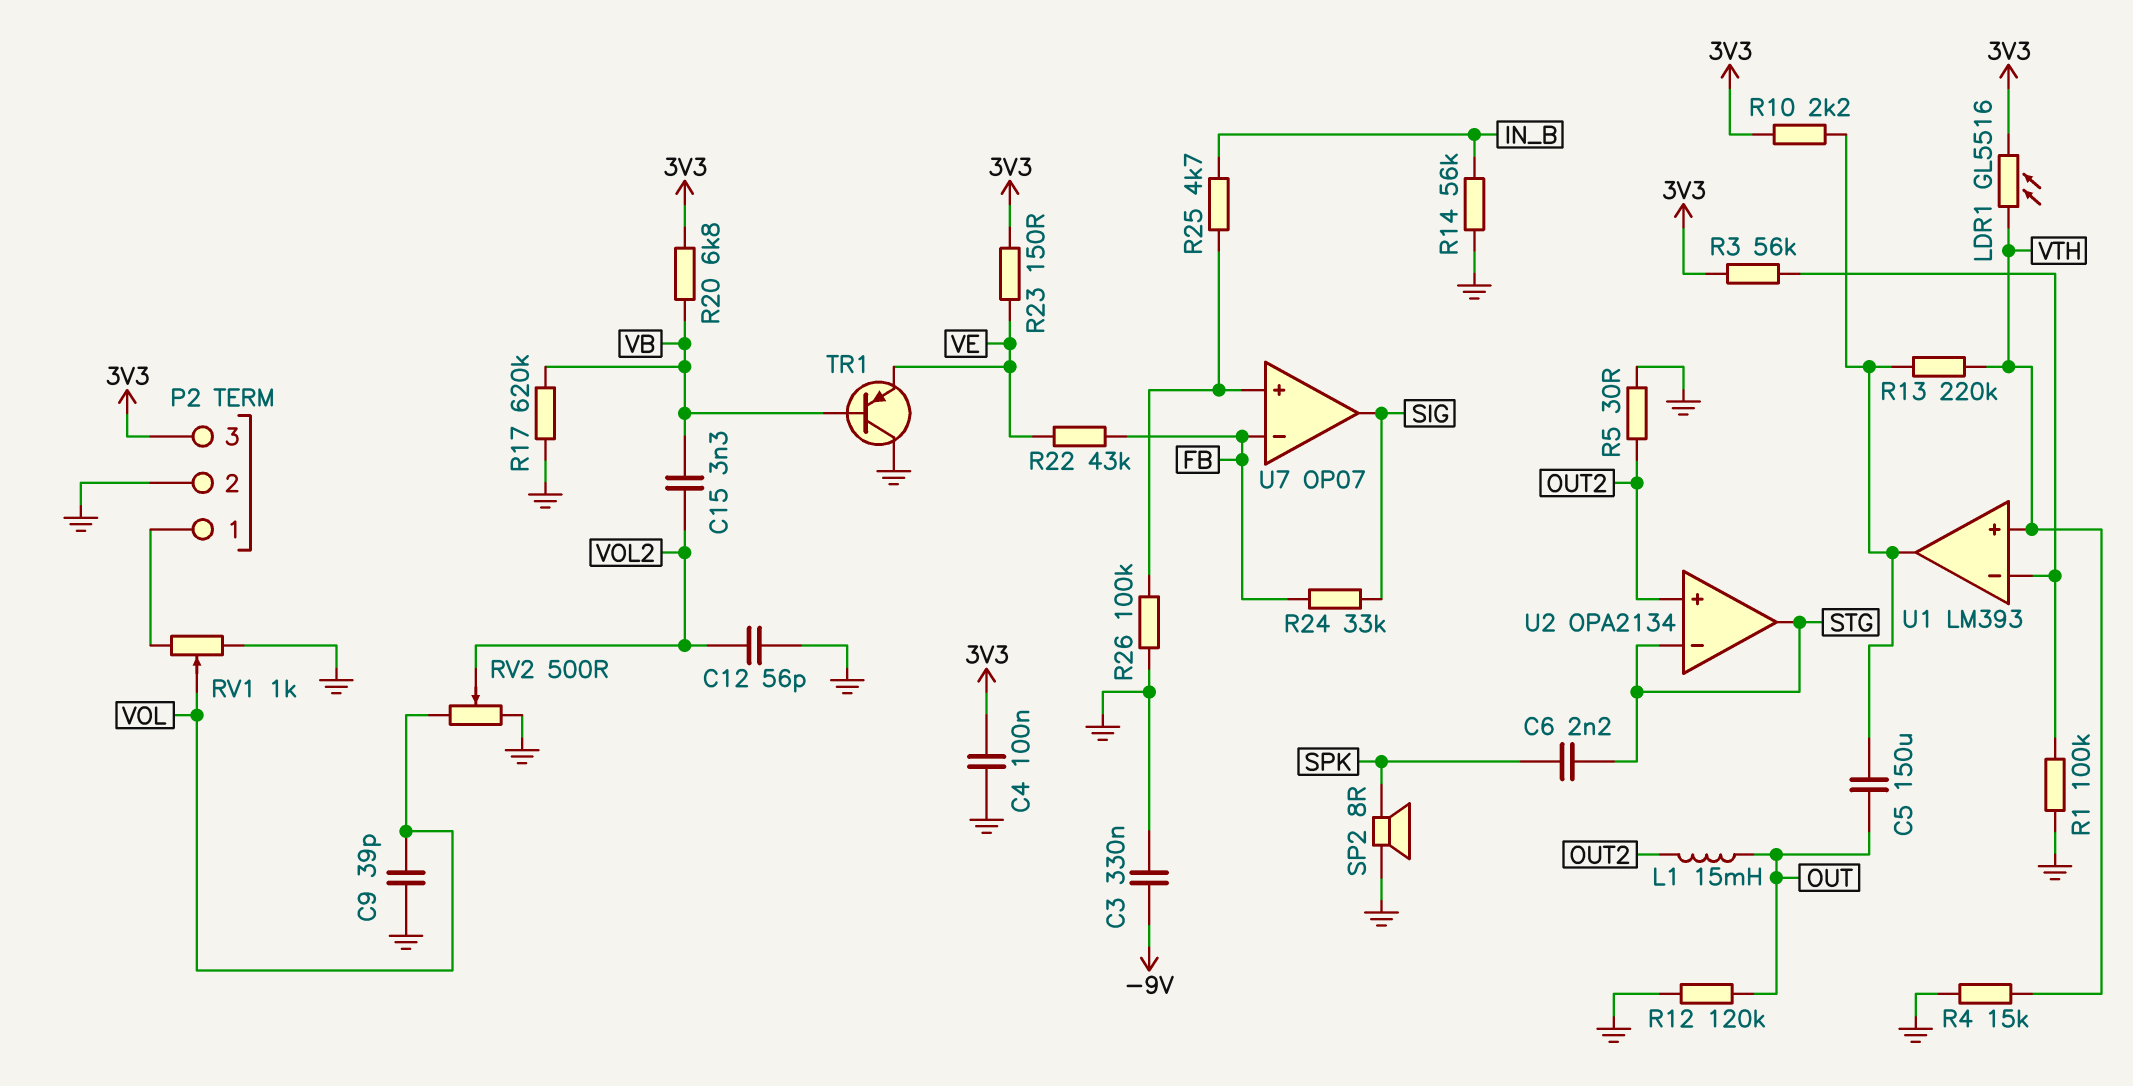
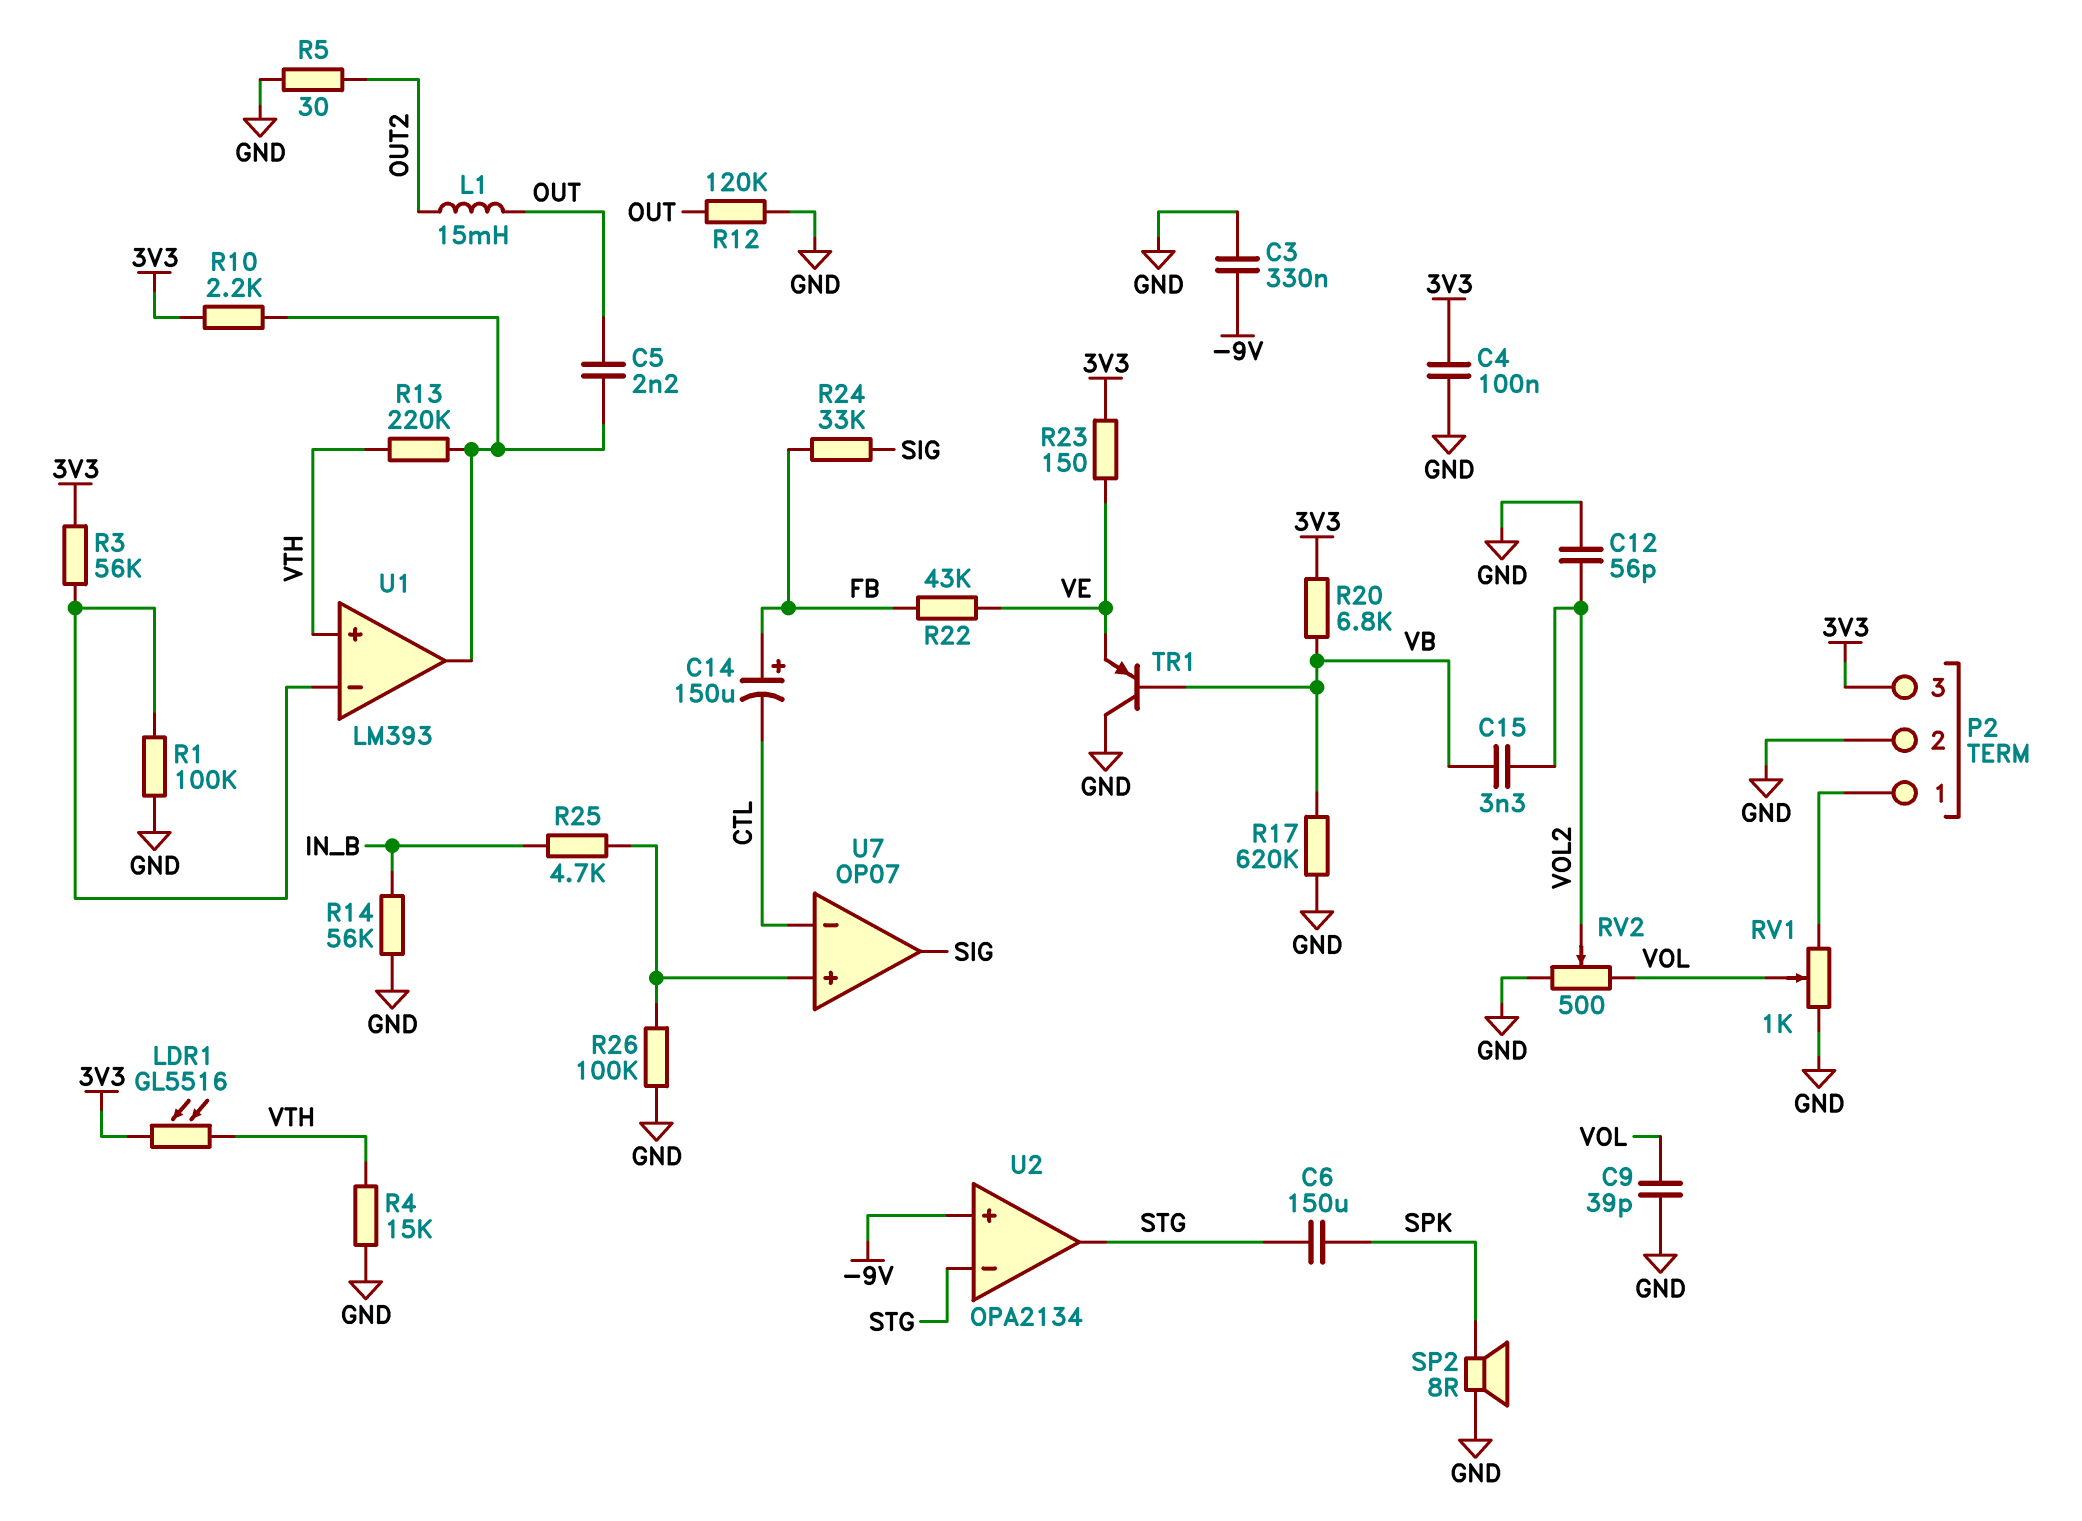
C5: 150uF (OUT, U1/out) -> 2.2nF (OUT, U1/out)
C6: 2.2nF (SPK, STG) -> 150uF (SPK, STG)
C14: none -> 150uF (plus FB, minus CTL)
U2 pin in+: OUT2 -> -9V
U7 pin in-: FB -> CTL

